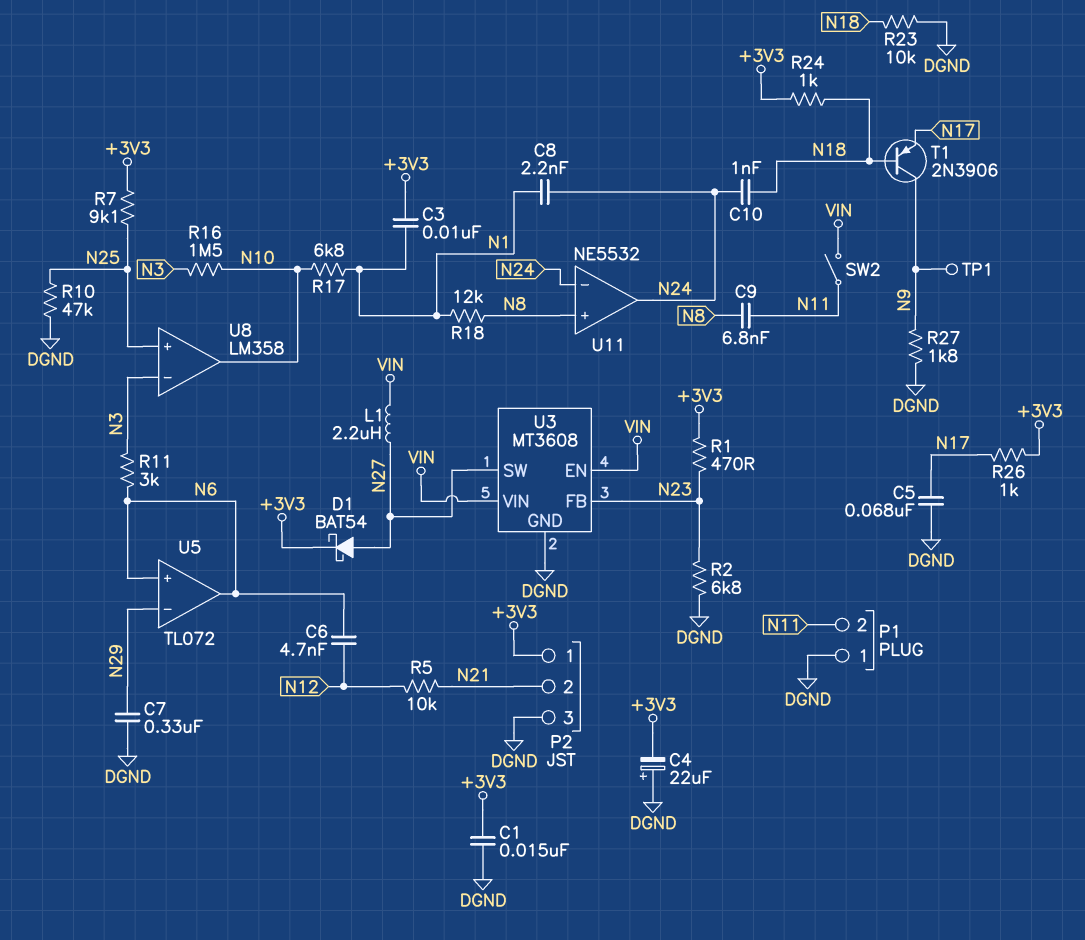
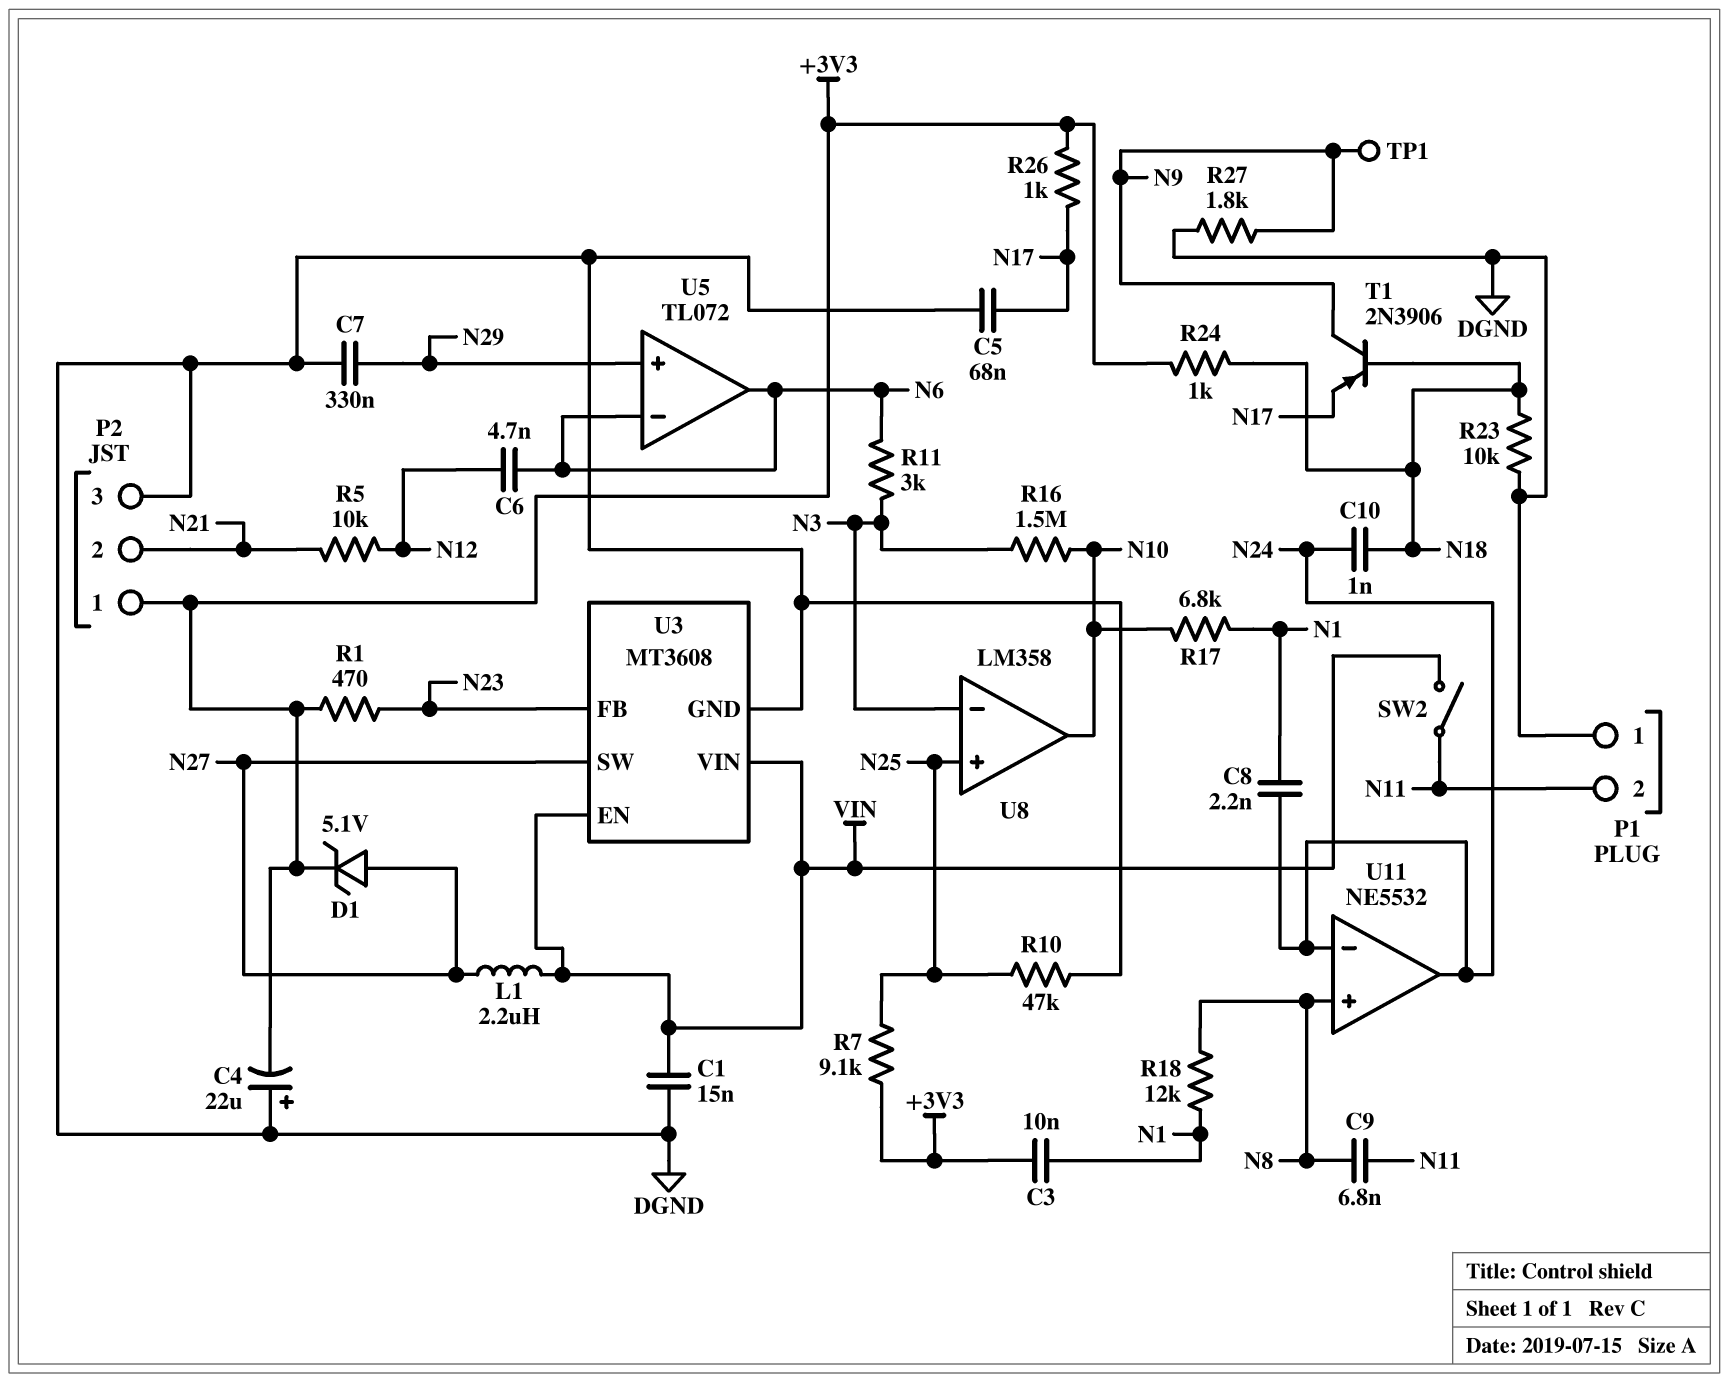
C1: 15nF (+3V3, DGND) -> 15nF (DGND, VIN)
D1: schottky BAT54 (A N27, K +3V3) -> zener 5.1V (A N27, K +3V3)
R2: 6.8k (DGND, N23) -> none
U5 pin in+: N6 -> N29
U5 pin in-: N29 -> N6

